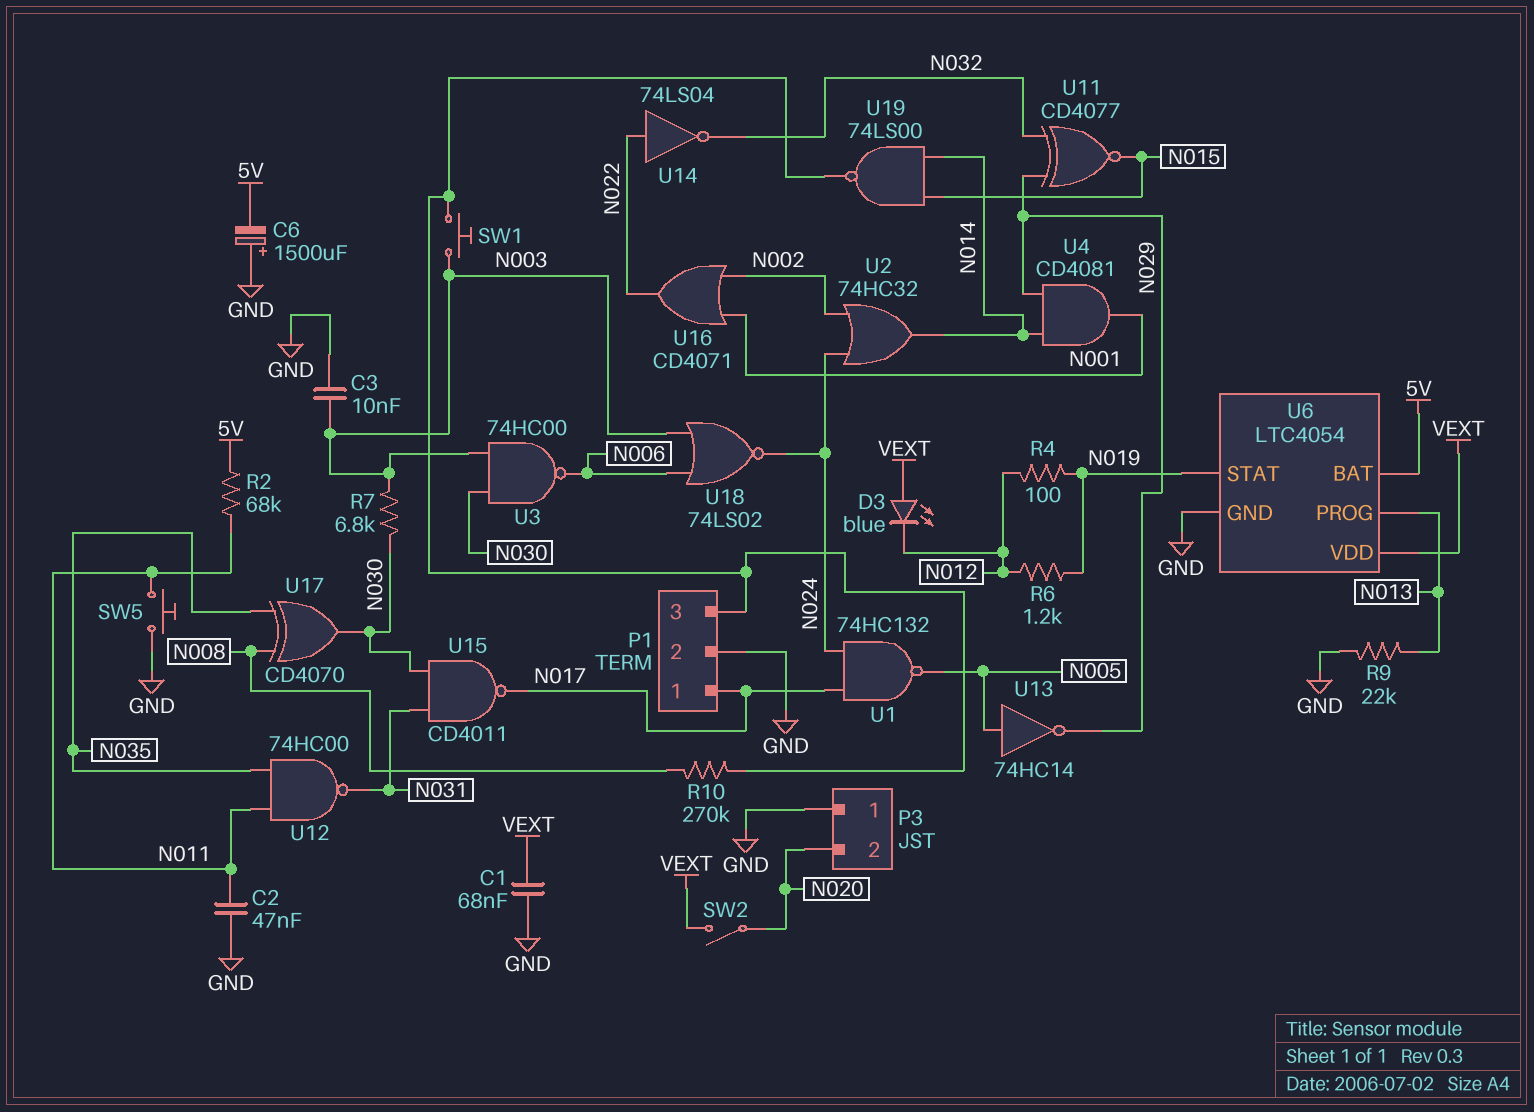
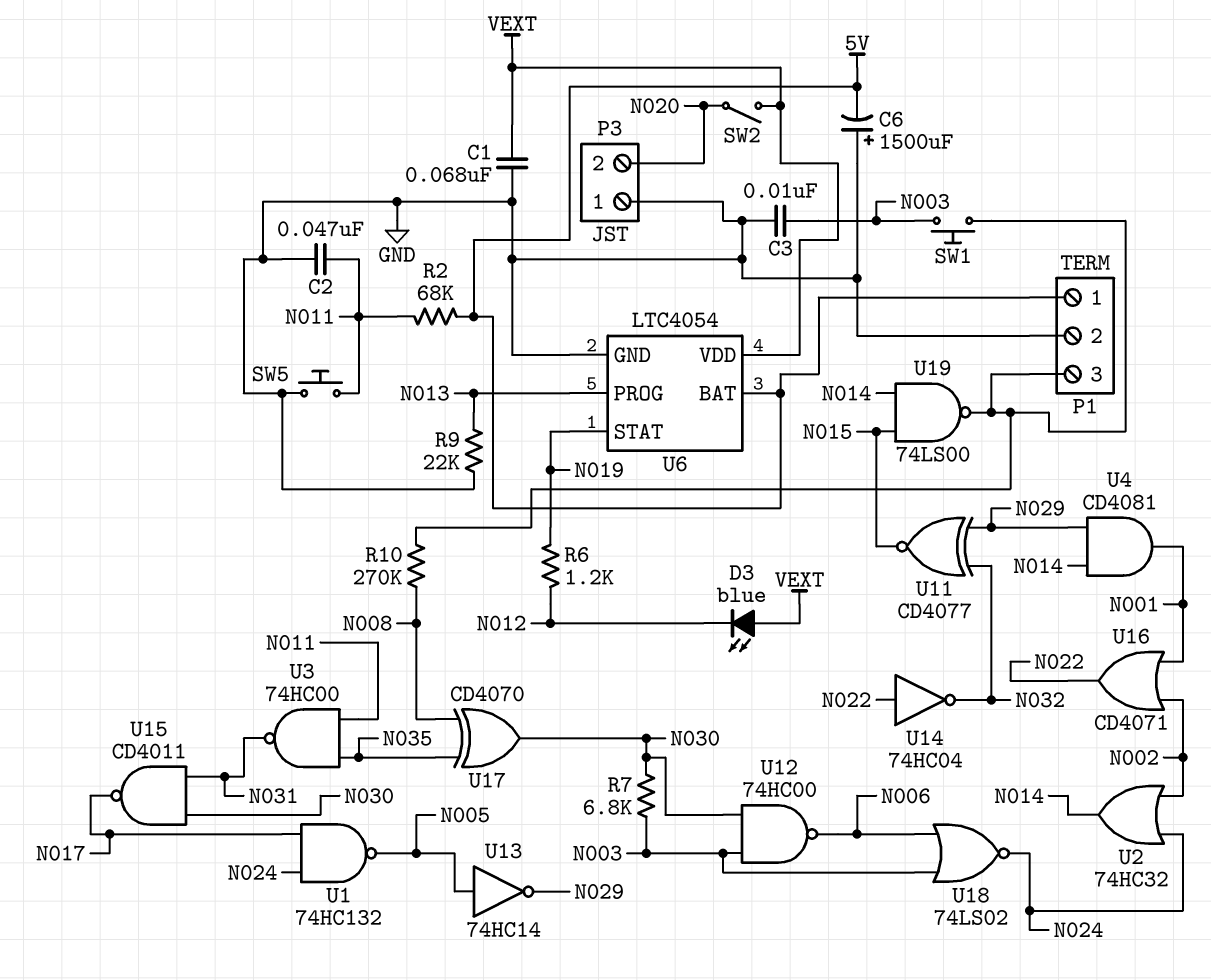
P1 pin 1: N017 -> 5V
R4: 100 (N012, N019) -> none
U3: NAND 74HC00 (in N003, in N030, out N006) -> NAND 74HC00 (in N011, in N035, out N031)
U12: NAND 74HC00 (in N011, in N035, out N031) -> NAND 74HC00 (in N003, in N030, out N006)
U14: NOT 74LS04 (in N022, out N032) -> NOT 74HC04 (in N022, out N032)

